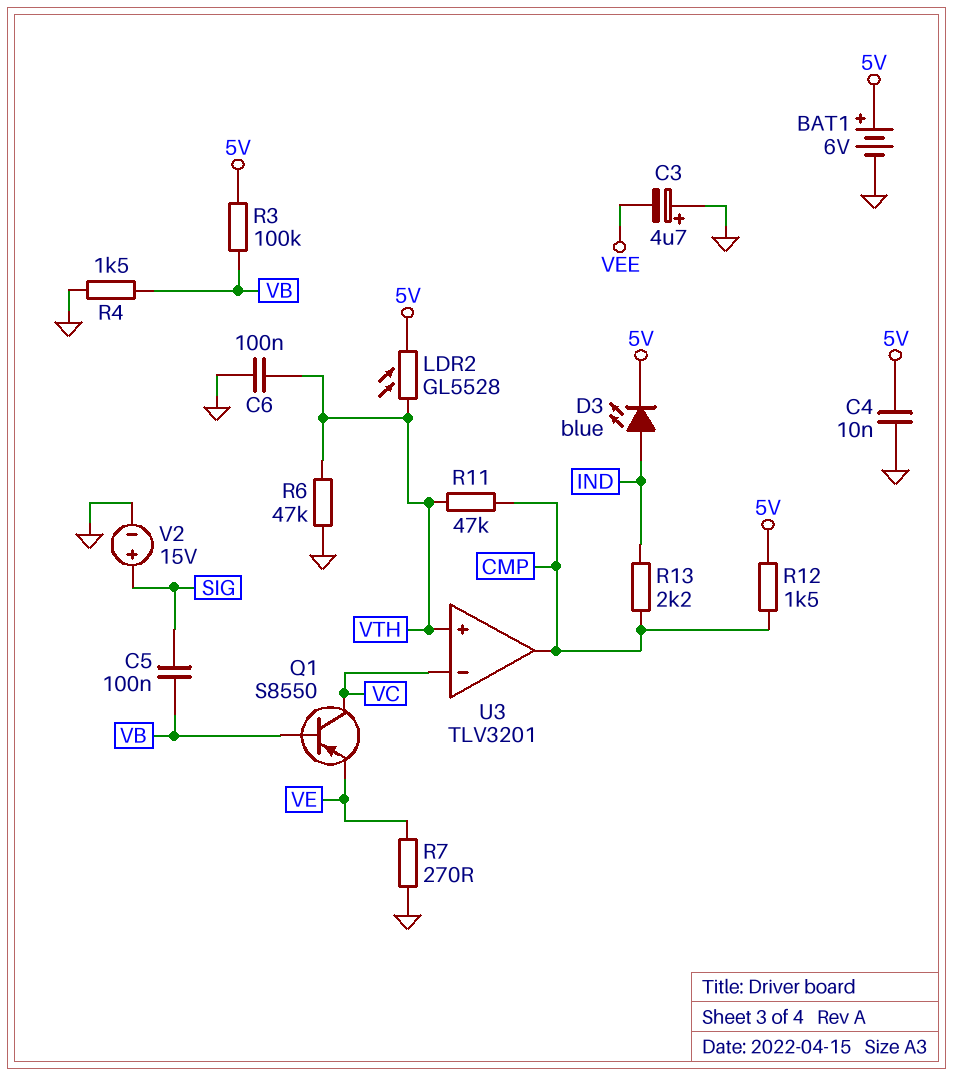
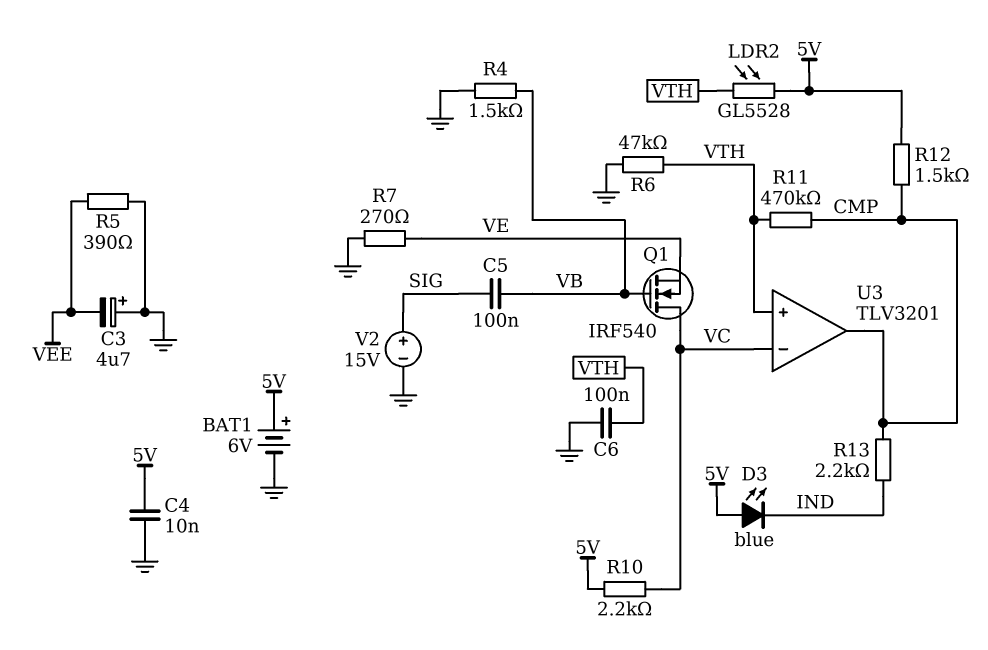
D3: LED blue (A IND, K 5V) -> LED blue (A 5V, K IND)
Q1: PNP S8550 (B VB, C VC, E VE) -> NMOS IRF540 (G VB, D VC, S VE)
R3: 100k (5V, VB) -> none
R5: none -> 390 (GND, VEE)
R10: none -> 2.2k (5V, VC)
R11: 47k (CMP, VTH) -> 470k (CMP, VTH)

